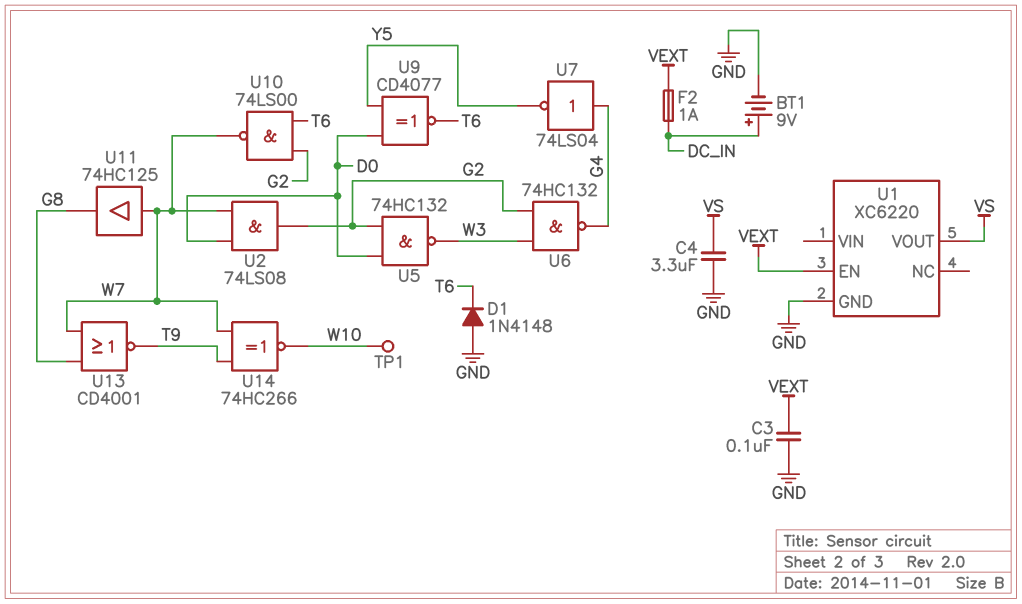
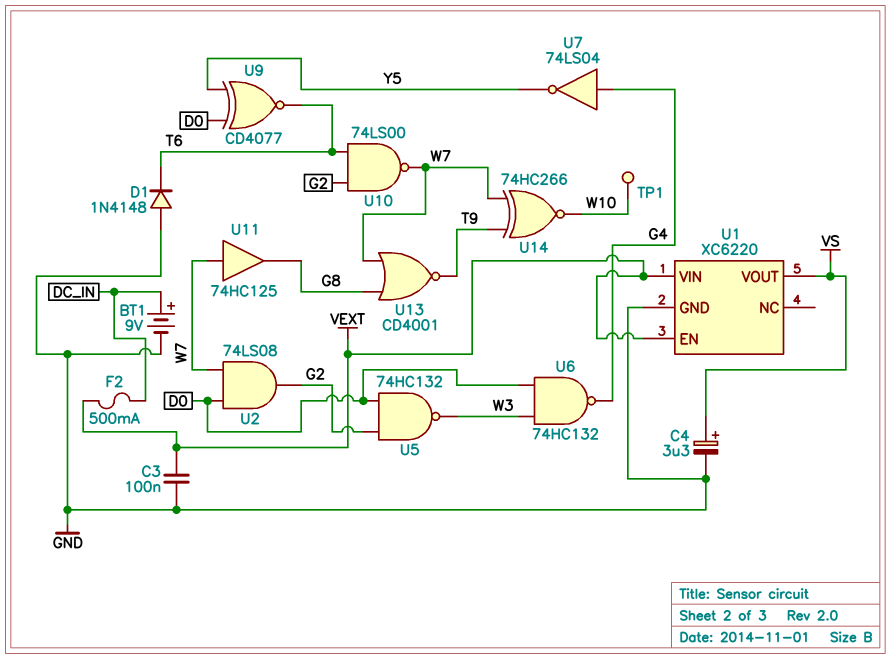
C4: 3.3uF (GND, VS) -> 3.3uF (plus VS, minus GND)
F2: 1A (DC_IN, VEXT) -> 500mA (DC_IN, VEXT)
U1 pin VIN: none -> VEXT
U6: NAND 74HC132 (in G2, in W3, out G4) -> NAND 74HC132 (in D0, in W3, out G4)

